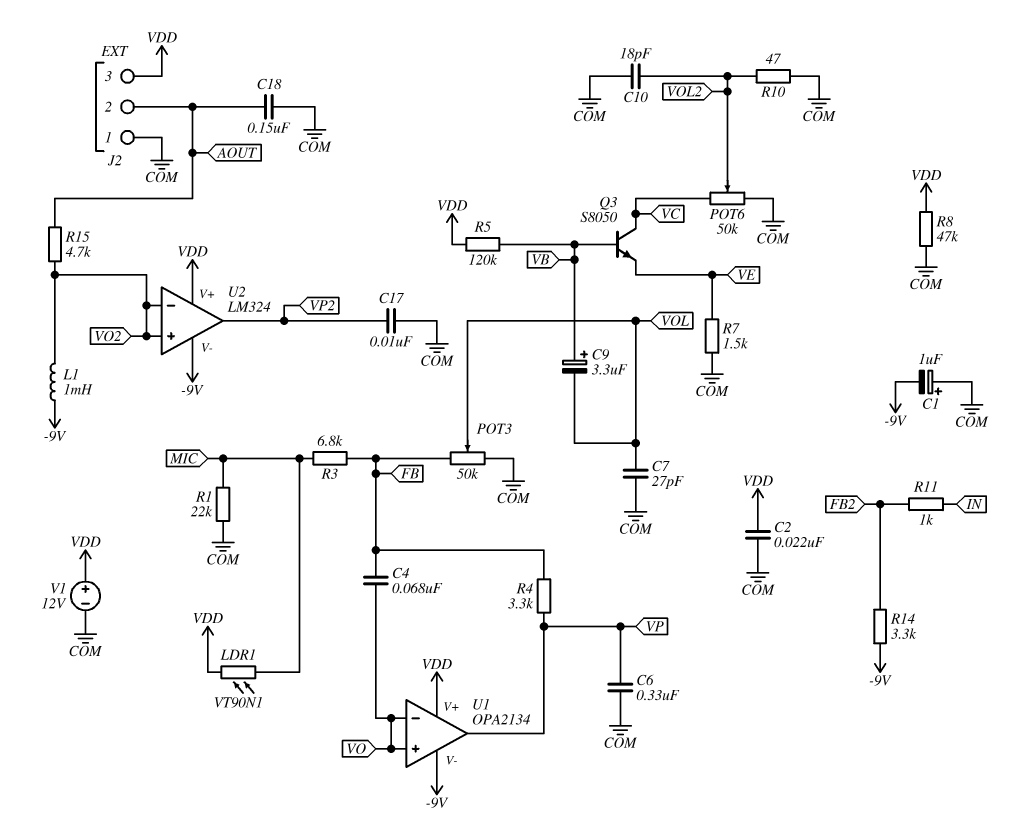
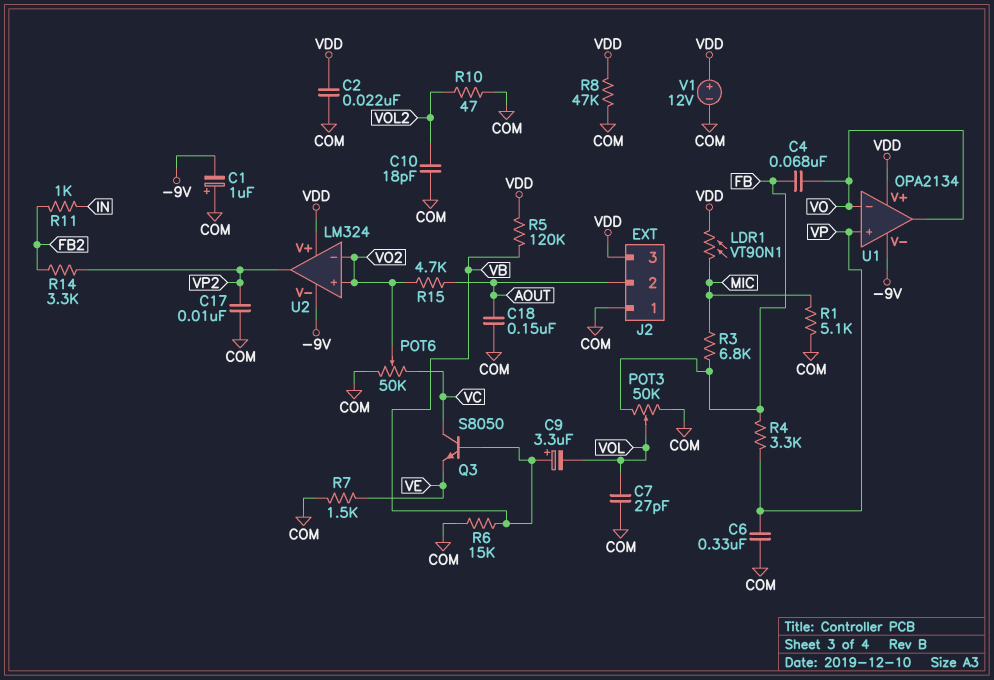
L1: 1mH (-9V, VO2) -> none
POT6: 50k (COM, VC, wiper VOL2) -> 50k (COM, VC, wiper VO2)
R1: 22k (COM, MIC) -> 5.1k (COM, MIC)
R6: none -> 15k (COM, VB)
R14: 3.3k (-9V, FB2) -> 3.3k (FB2, VP2)
U1 pin in+: VO -> VP
U1 pin out: VP -> VO

